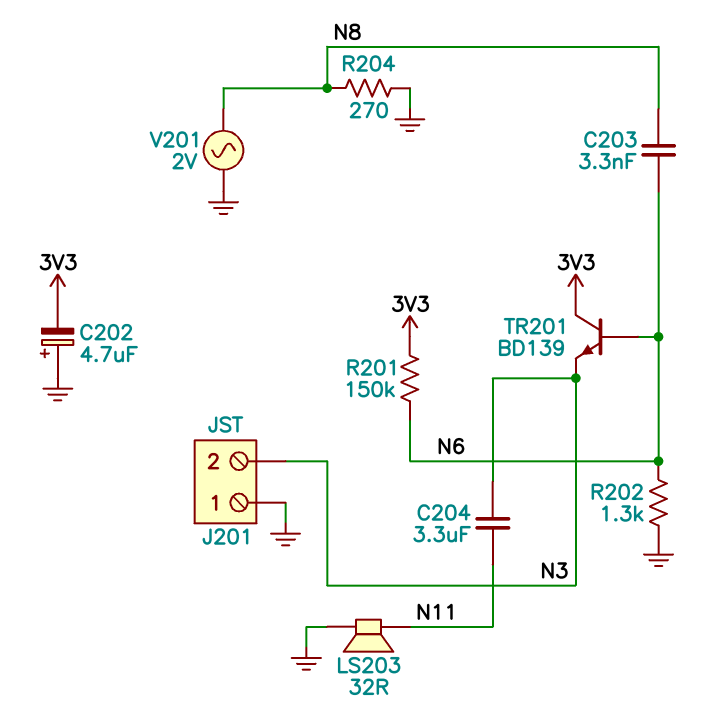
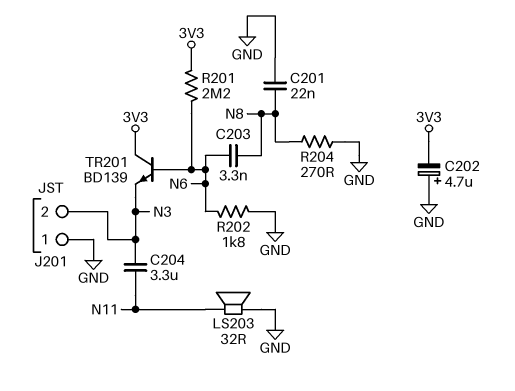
C201: none -> 22nF (GND, N8)
R201: 150k (3V3, N6) -> 2.2M (3V3, N6)
R202: 1.3k (GND, N6) -> 1.8k (GND, N6)
V201: AC 2V (GND, N8) -> none

